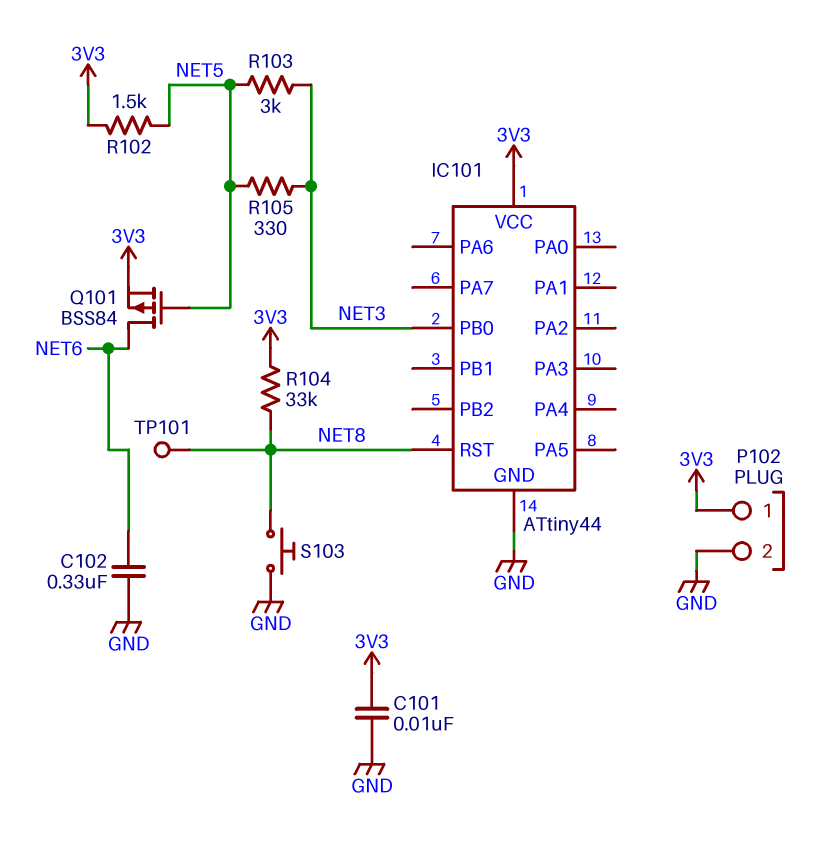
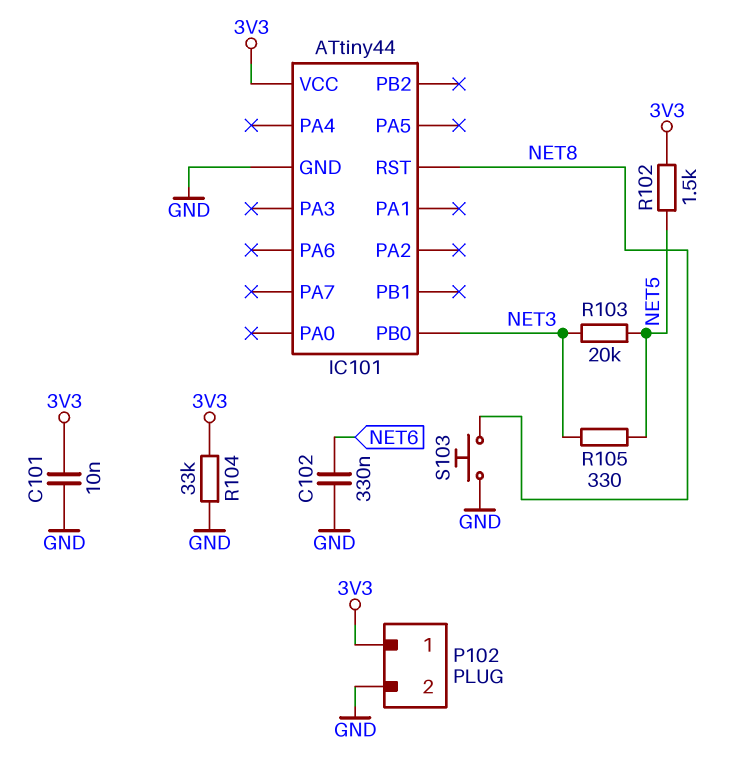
Q101: PMOS BSS84 (G NET5, D NET6, S 3V3) -> none
R103: 3k (NET3, NET5) -> 20k (NET3, NET5)
R104: 33k (3V3, NET8) -> 33k (3V3, GND)
TP101: test point (NET8) -> none

